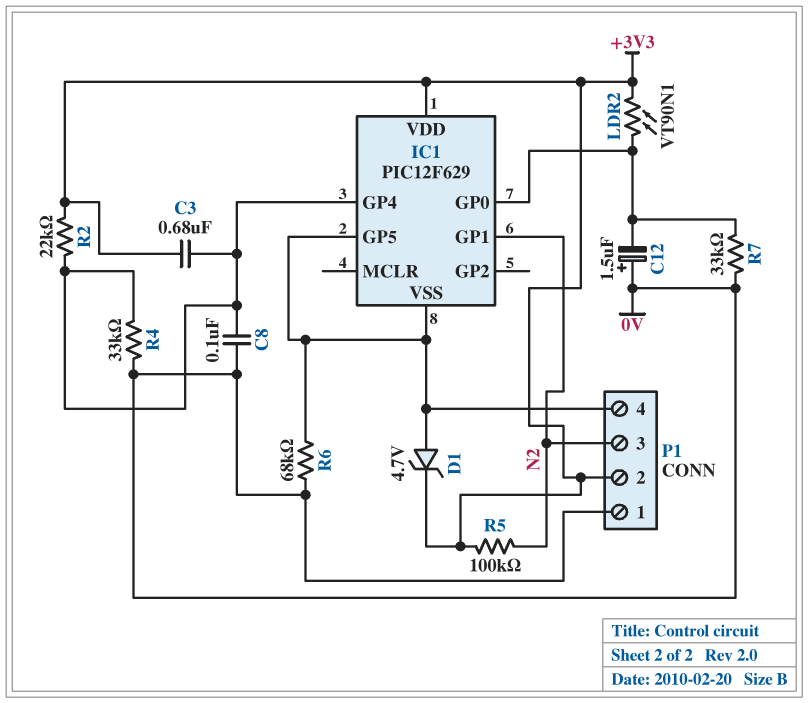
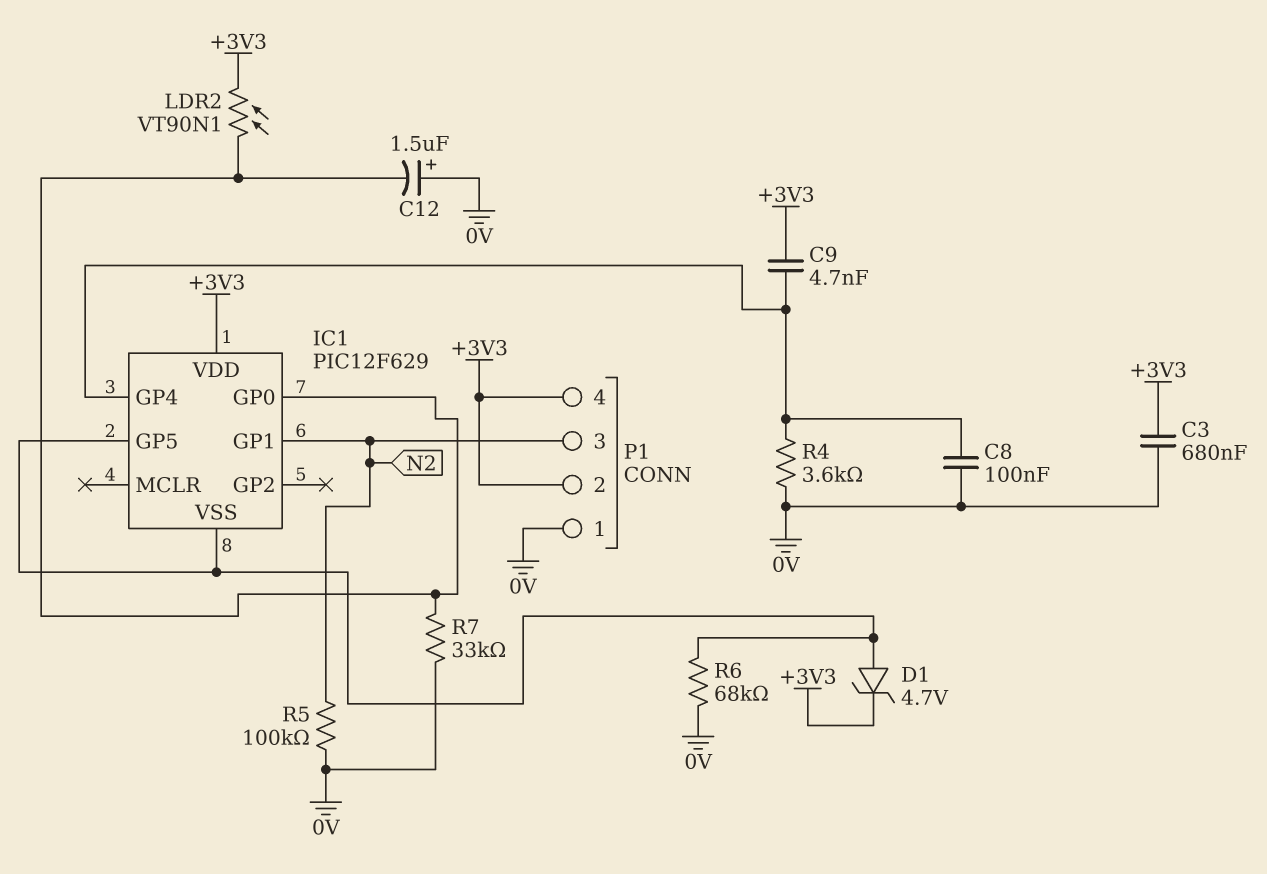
C3: 680nF (+3V3, IC1/GP4) -> 680nF (+3V3, 0V)
C9: none -> 4.7nF (+3V3, IC1/GP4)
P1 pin 4: IC1/GP5 -> +3V3
R2: 22k (+3V3, IC1/GP4) -> none
R4: 33k (0V, IC1/GP4) -> 3.6k (0V, IC1/GP4)
R5: 100k (+3V3, N2) -> 100k (0V, N2)

